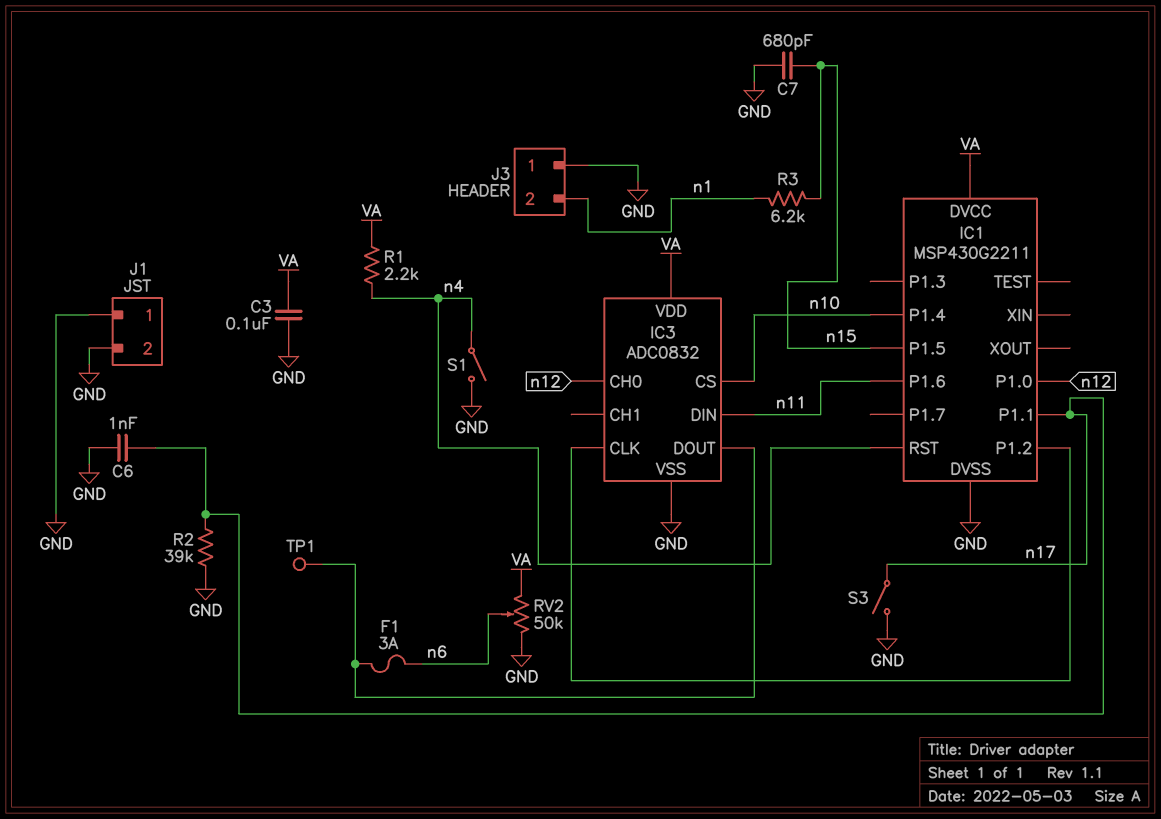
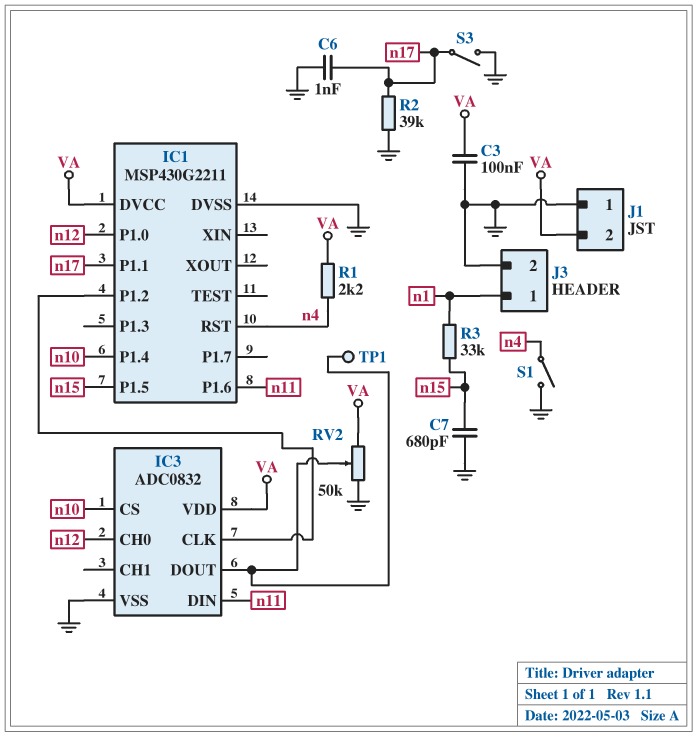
F1: 3A (IC3/DOUT, n6) -> none
J1 pin 2: GND -> VA
J3 pin 1: GND -> n1
J3 pin 2: n1 -> GND
R3: 6.2k (n1, n15) -> 33k (n1, n15)
RV2: 50k (GND, VA, wiper n6) -> 50k (GND, VA, wiper IC3/DOUT)

